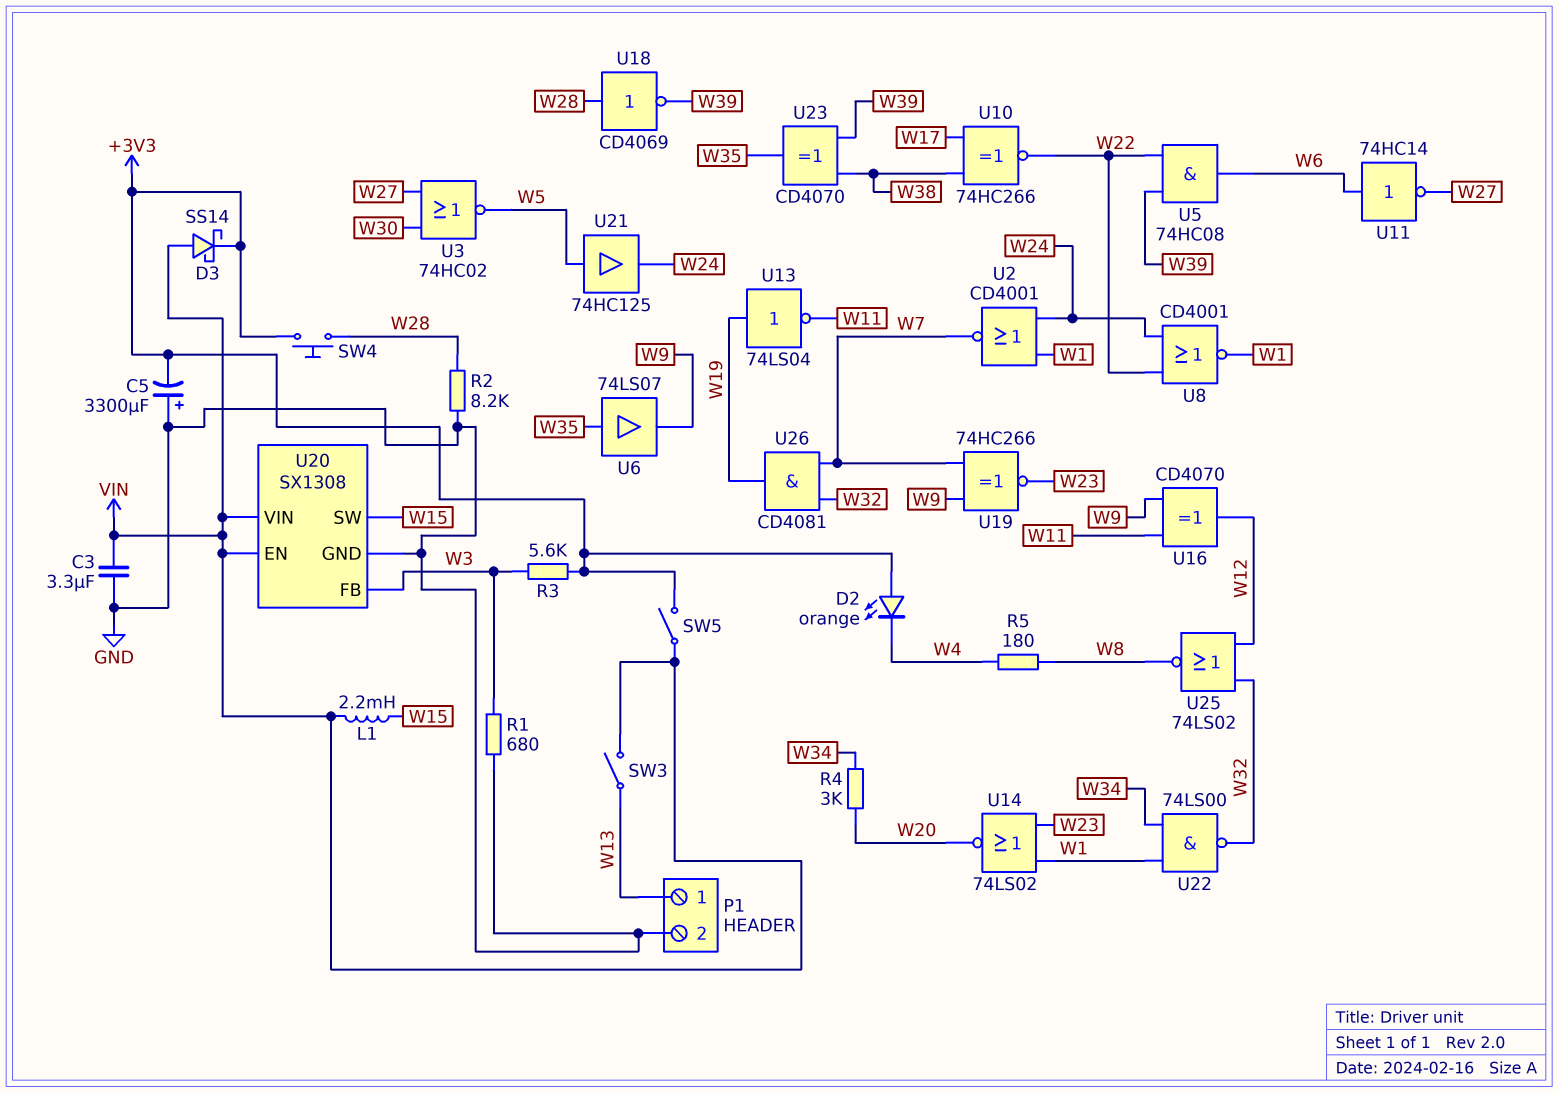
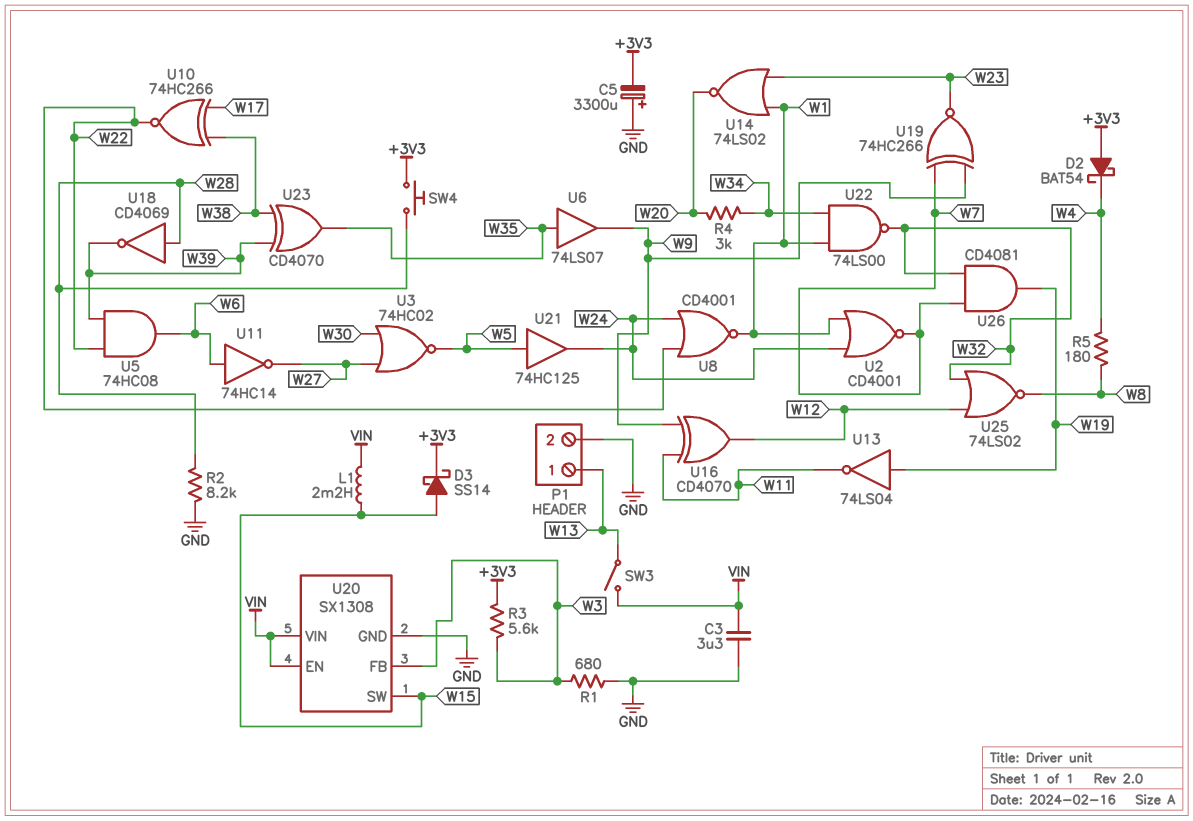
D2: LED orange (A +3V3, K W4) -> schottky BAT54 (A +3V3, K W4)
D3: schottky SS14 (A VIN, K +3V3) -> schottky SS14 (A W15, K +3V3)
SW5: switch (+3V3, VIN) -> none

